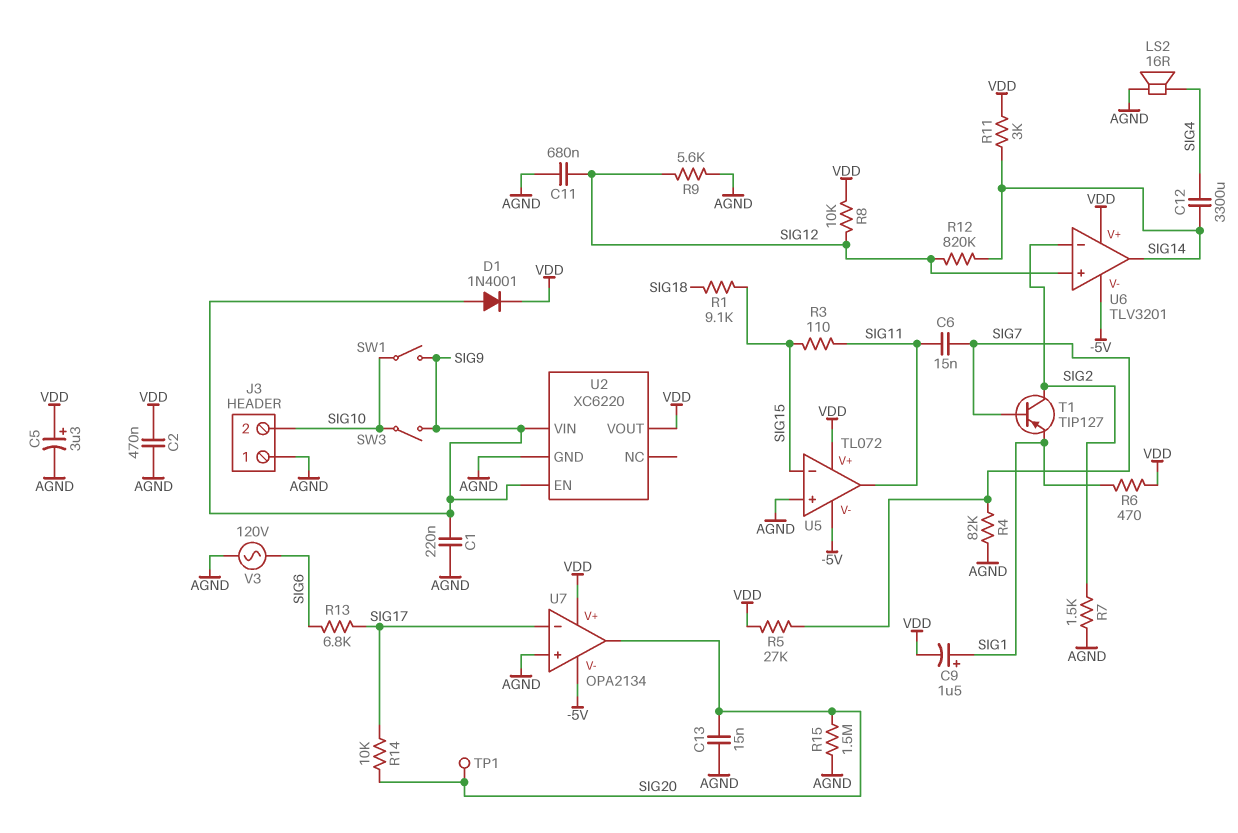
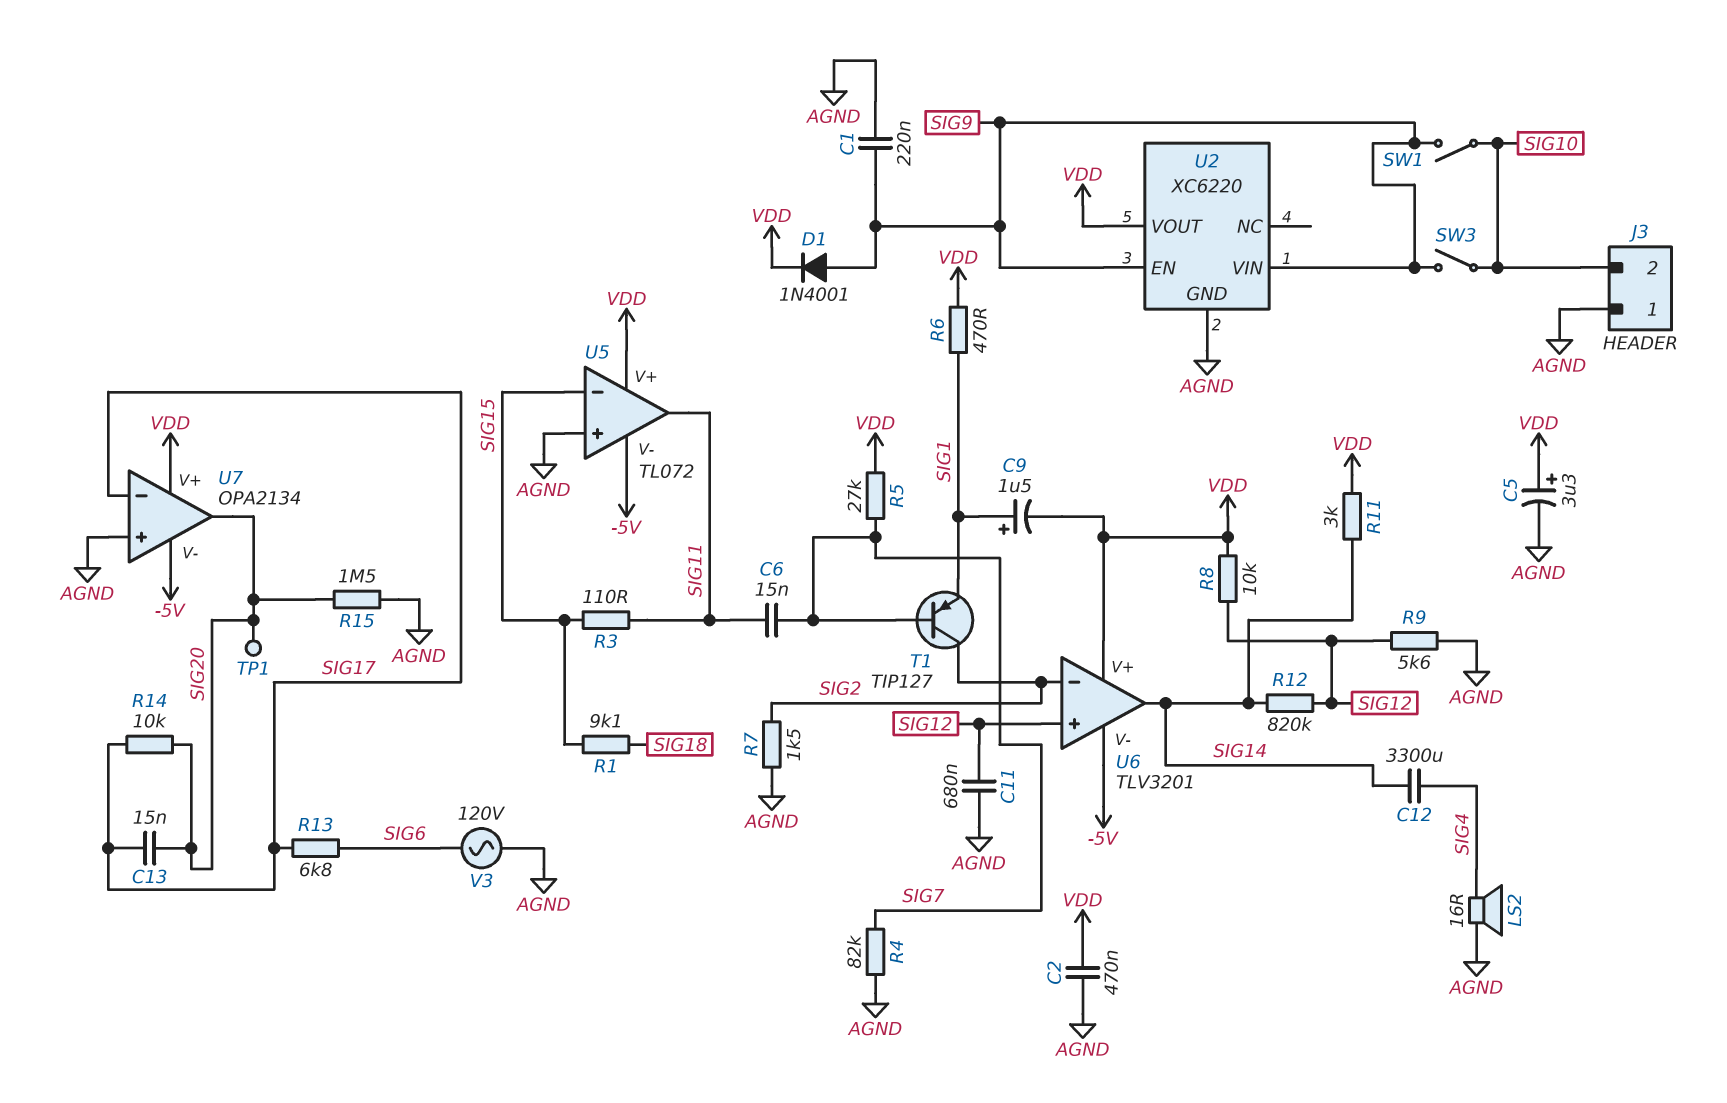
C13: 15nF (AGND, SIG20) -> 15nF (SIG17, SIG20)

